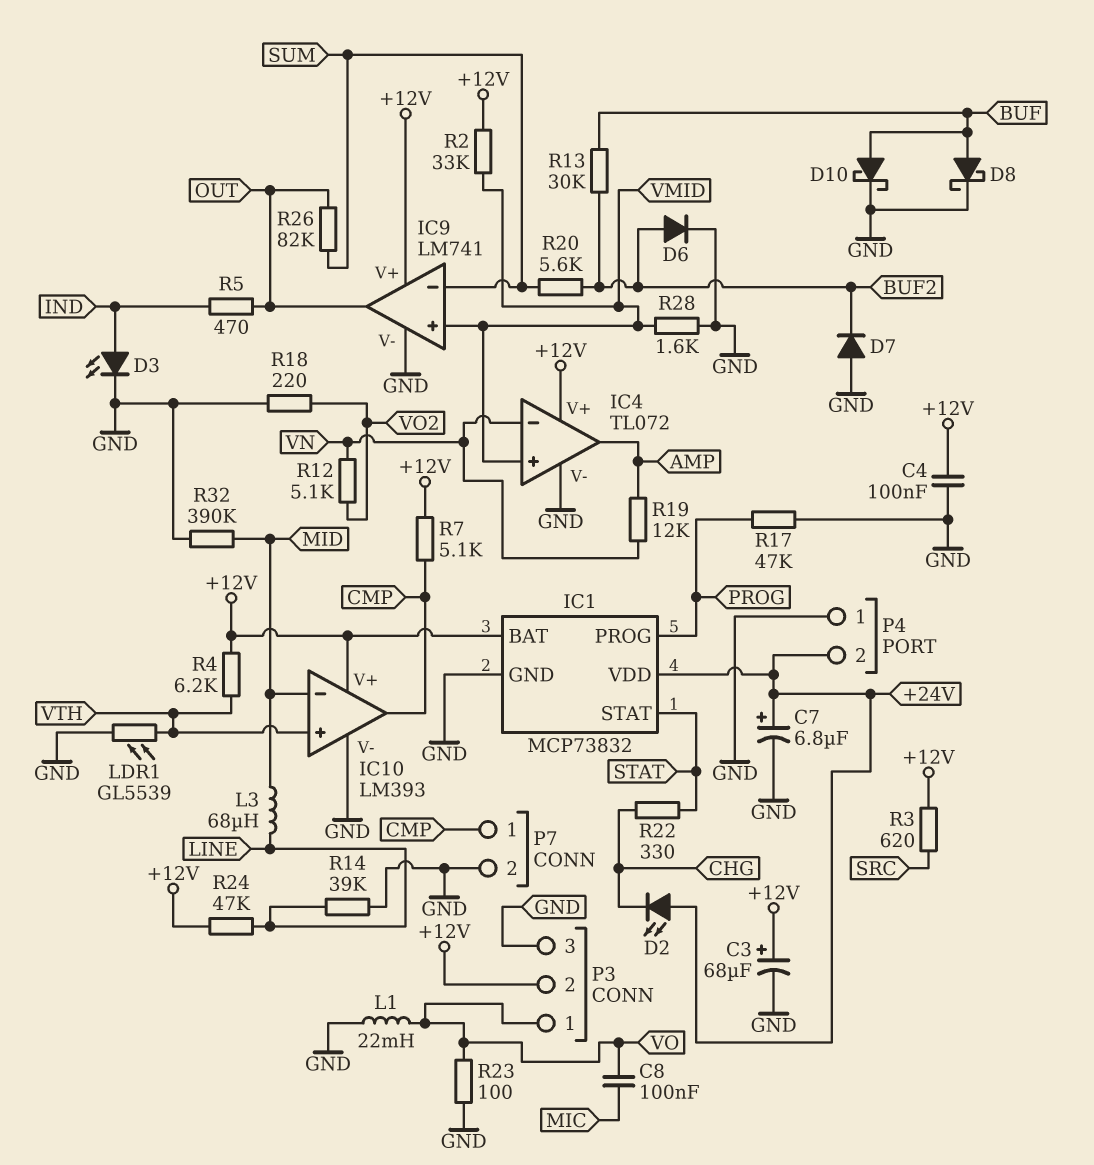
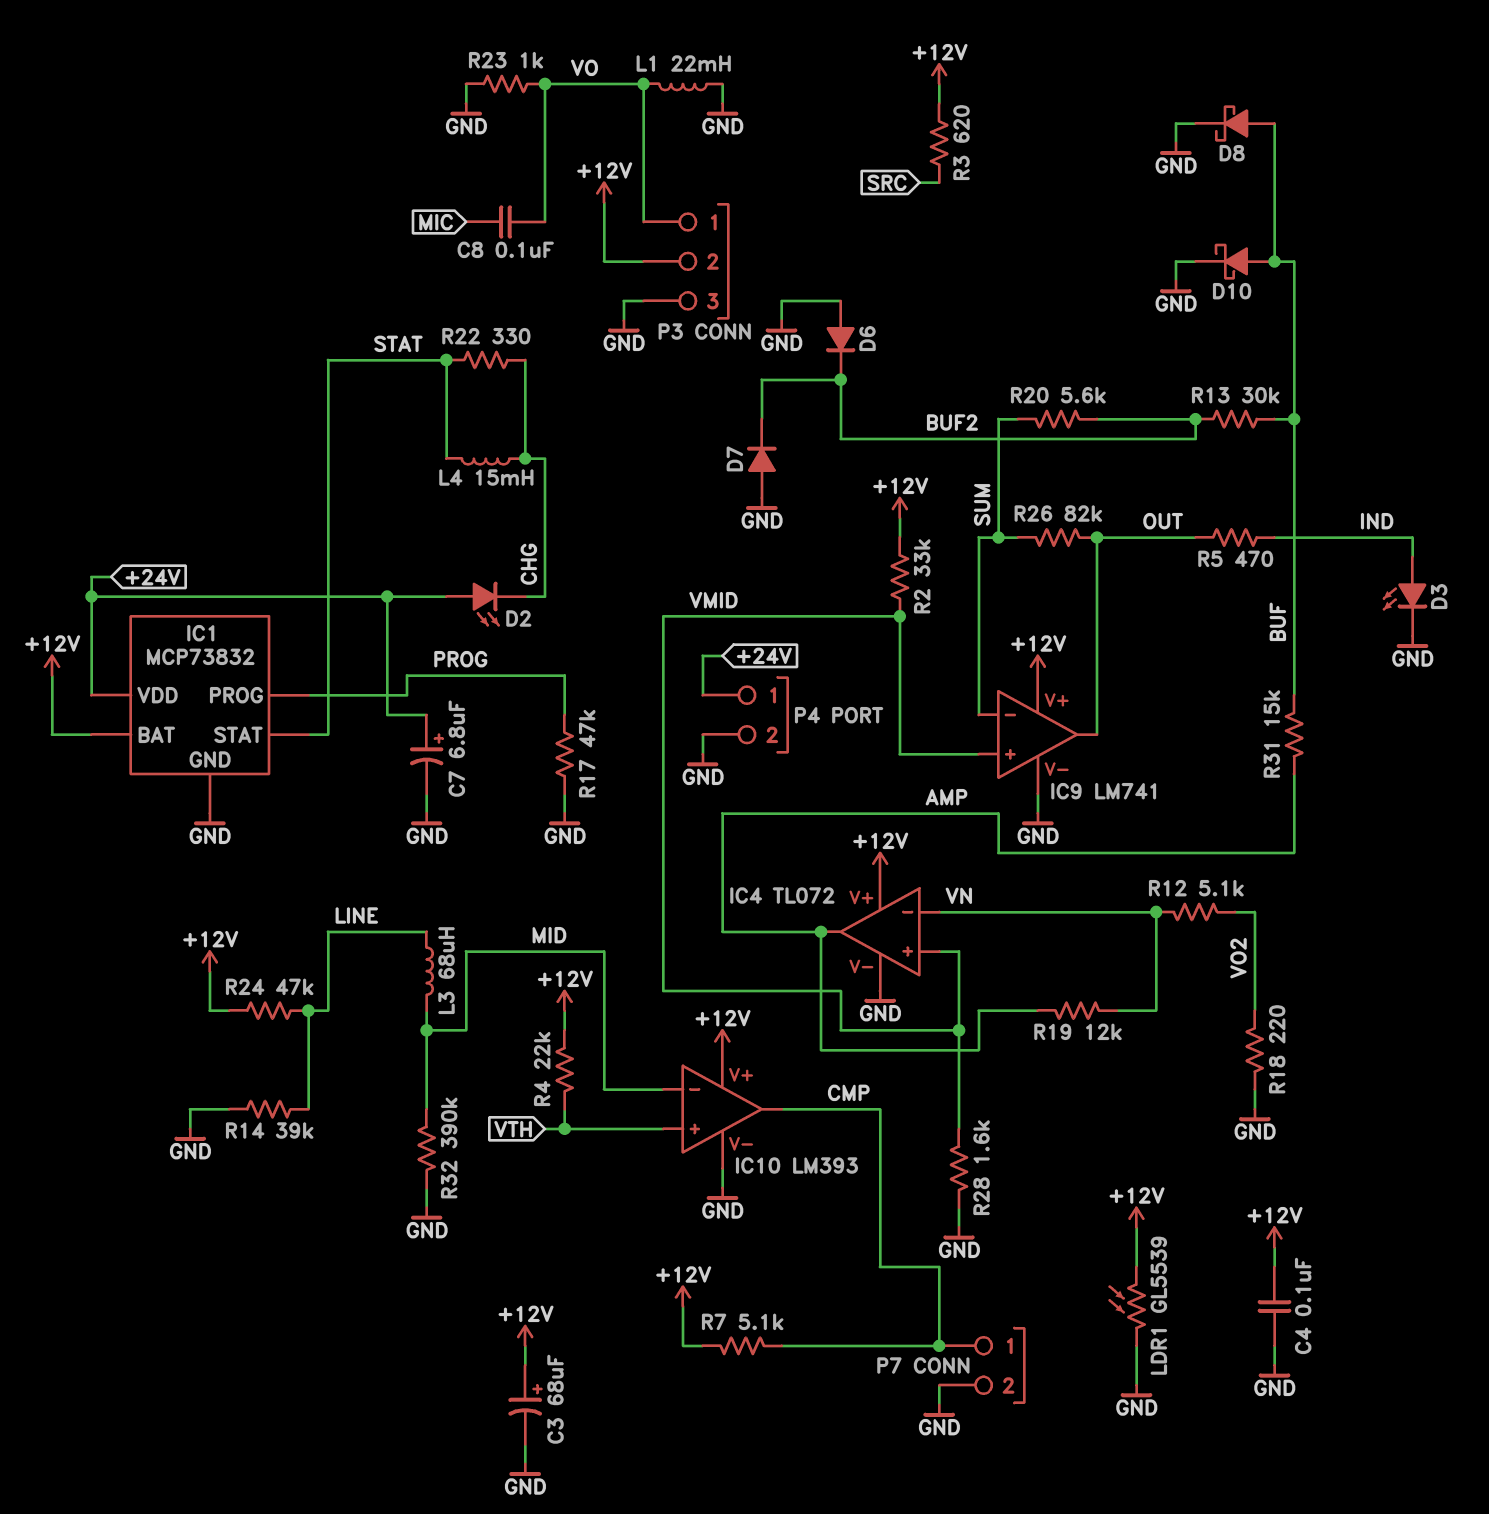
D6: diode (A BUF2, K GND) -> diode (A GND, K BUF2)
L4: none -> 15mH (CHG, STAT)
LDR1: GL5539 (GND, VTH) -> GL5539 (+12V, GND)
P4 pin 1: GND -> +24V
P4 pin 2: +24V -> GND
R4: 6.2k (+12V, VTH) -> 22k (+12V, VTH)
R23: 100 (GND, VO) -> 1k (GND, VO)
R31: none -> 15k (AMP, BUF)

